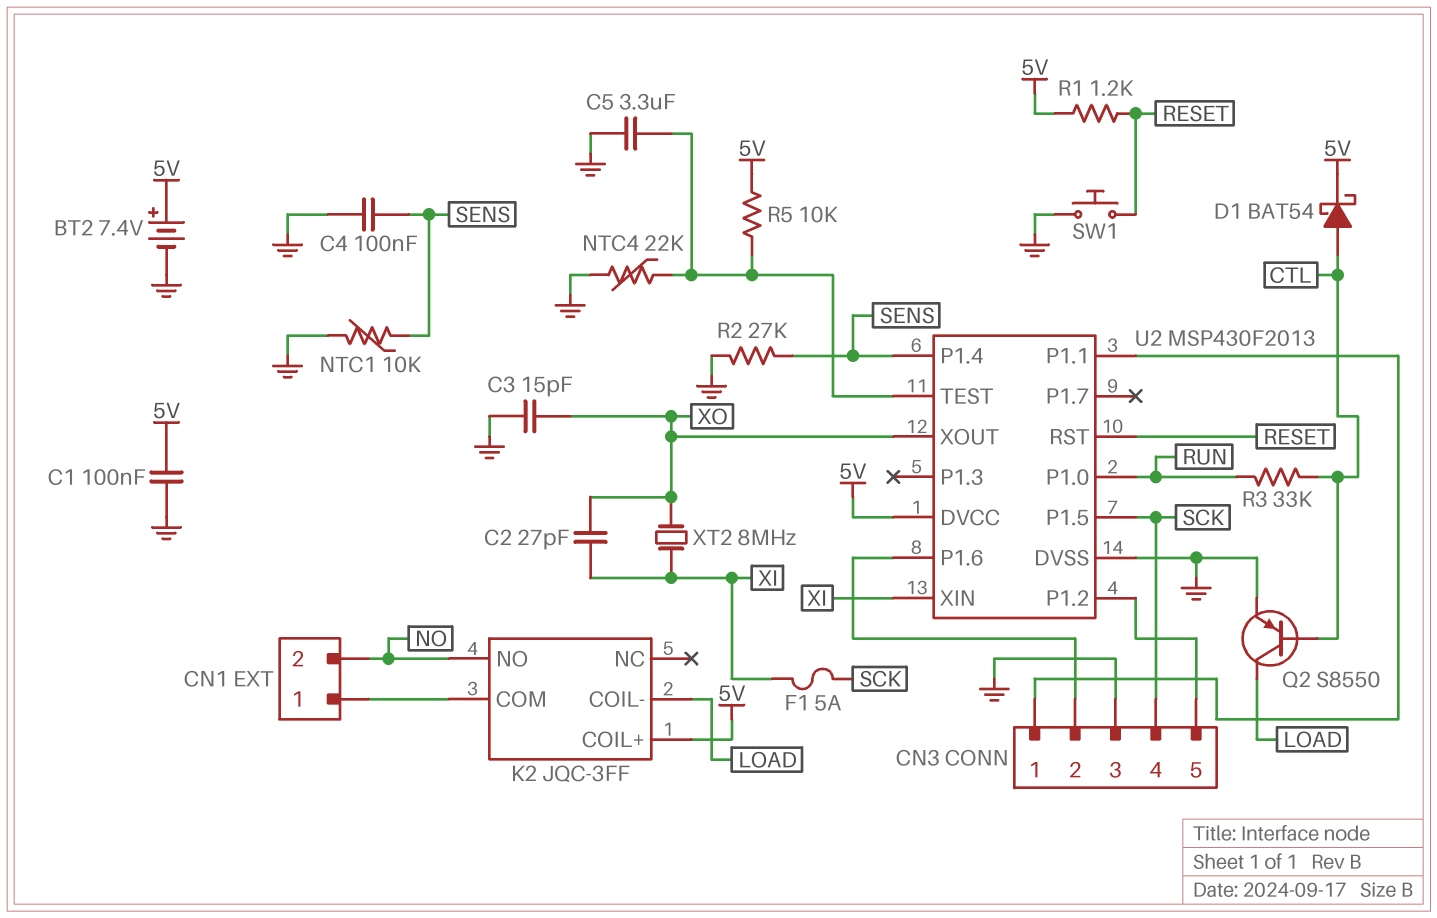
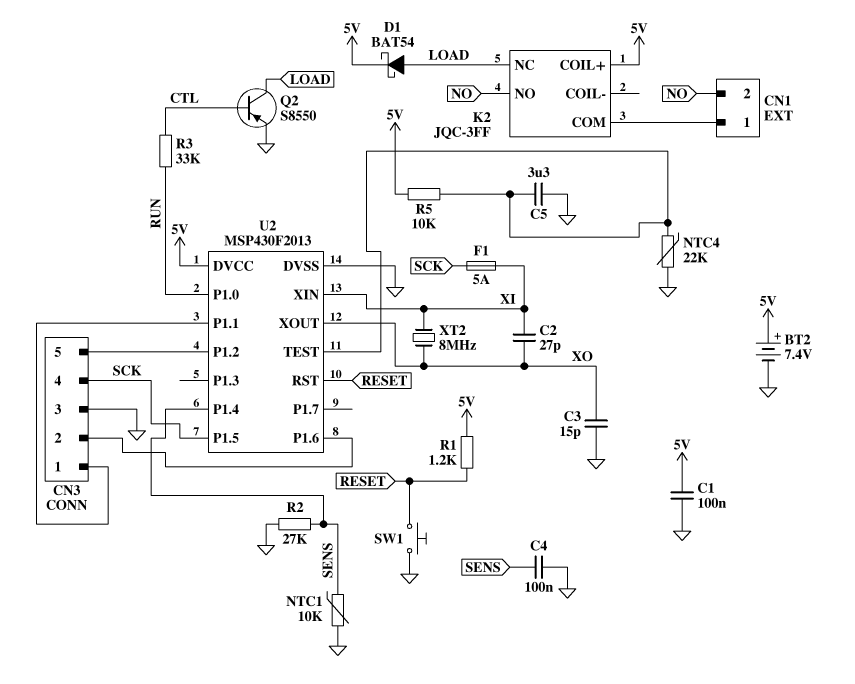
D1: schottky BAT54 (A CTL, K 5V) -> schottky BAT54 (A LOAD, K 5V)
K2 pin COIL-: LOAD -> none
K2 pin NC: none -> LOAD

